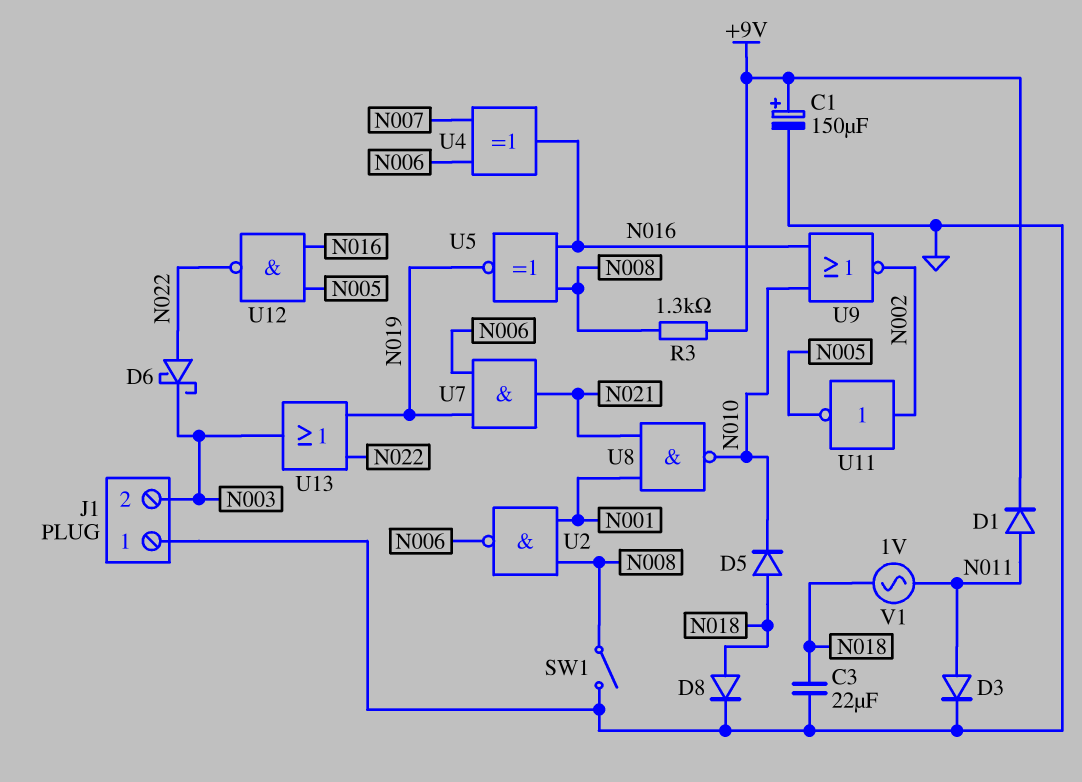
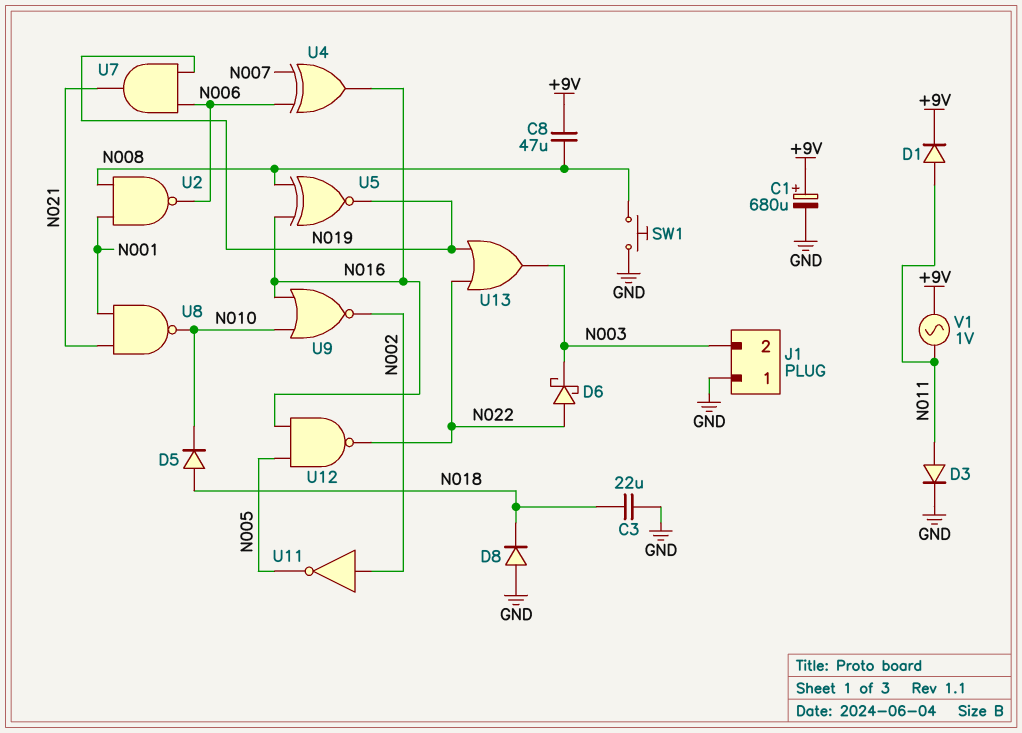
C1: 150uF (plus +9V, minus GND) -> 680uF (plus +9V, minus GND)
C8: none -> 47uF (+9V, N008)
D8: diode (A N018, K GND) -> diode (A GND, K N018)
R3: 1.3k (+9V, N008) -> none
SW1: switch (GND, N008) -> button (GND, N008)
V1: AC 1V (N011, N018) -> AC 1V (+9V, N011)

